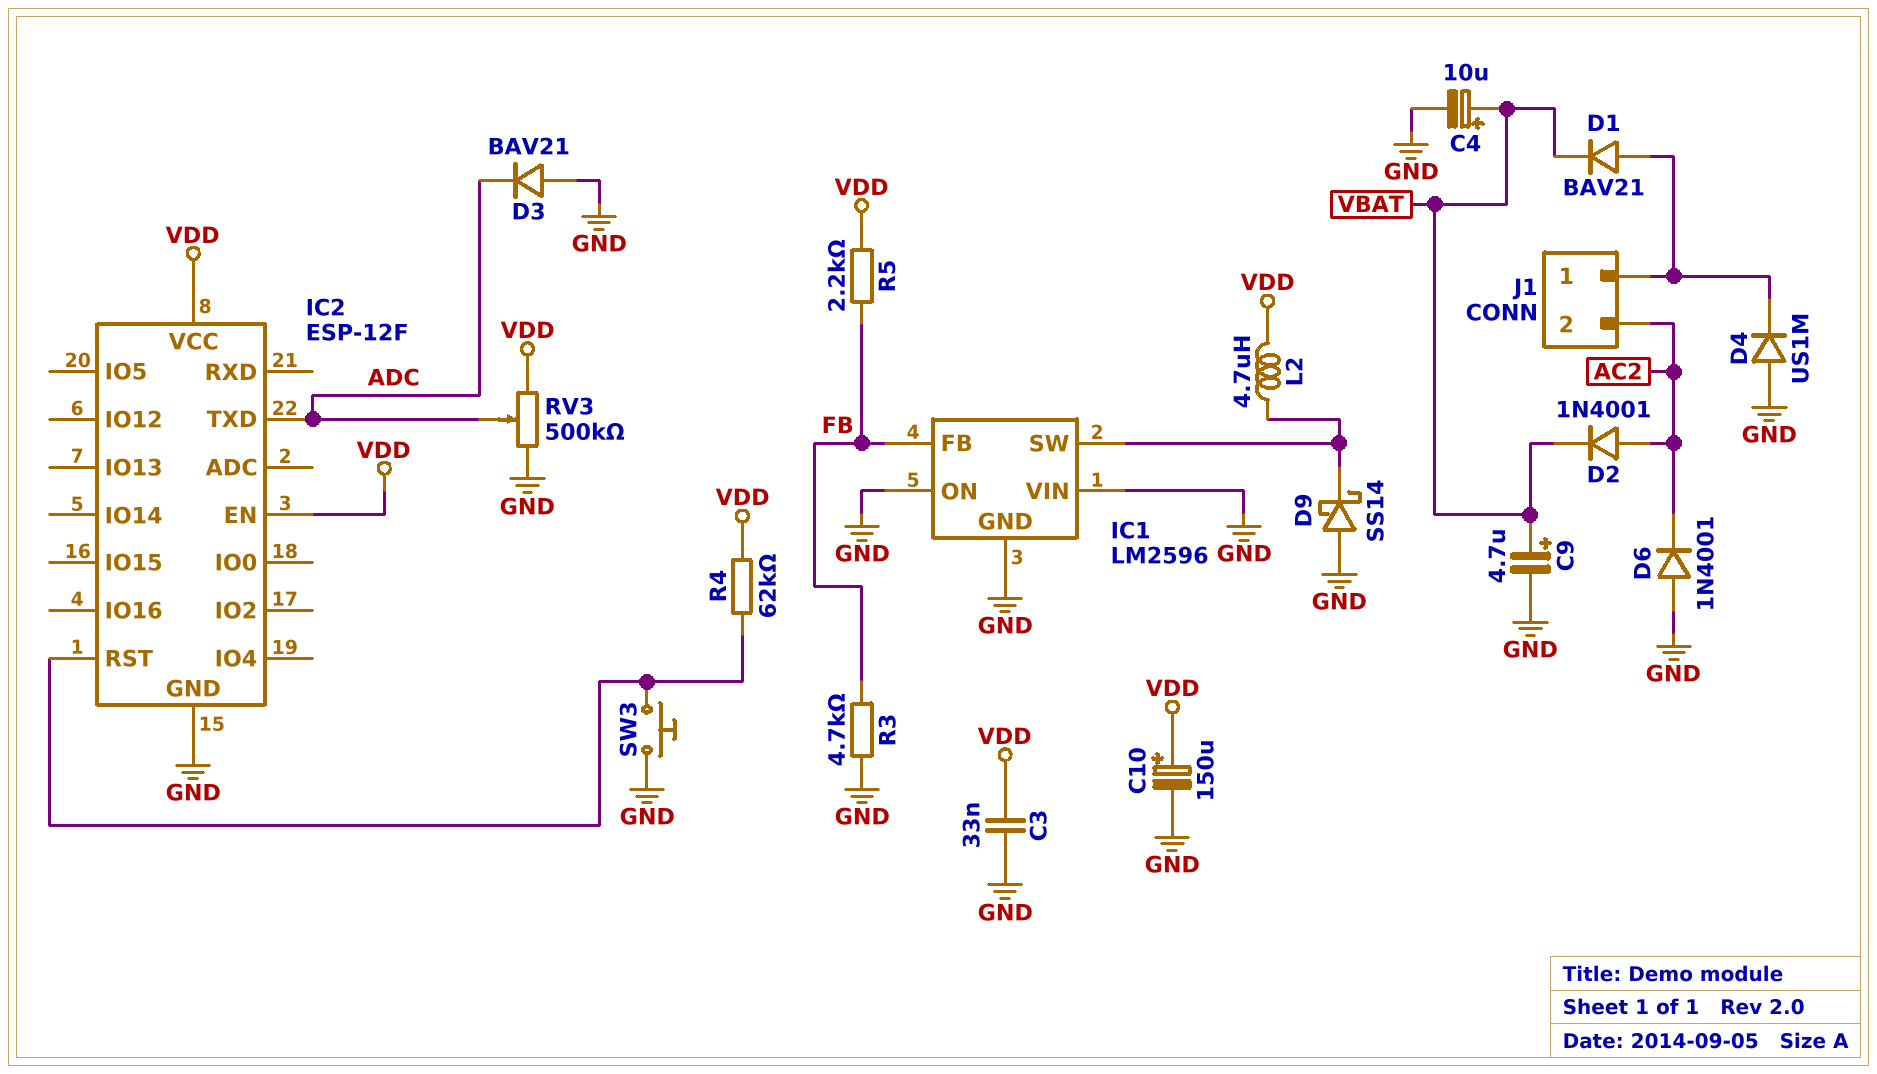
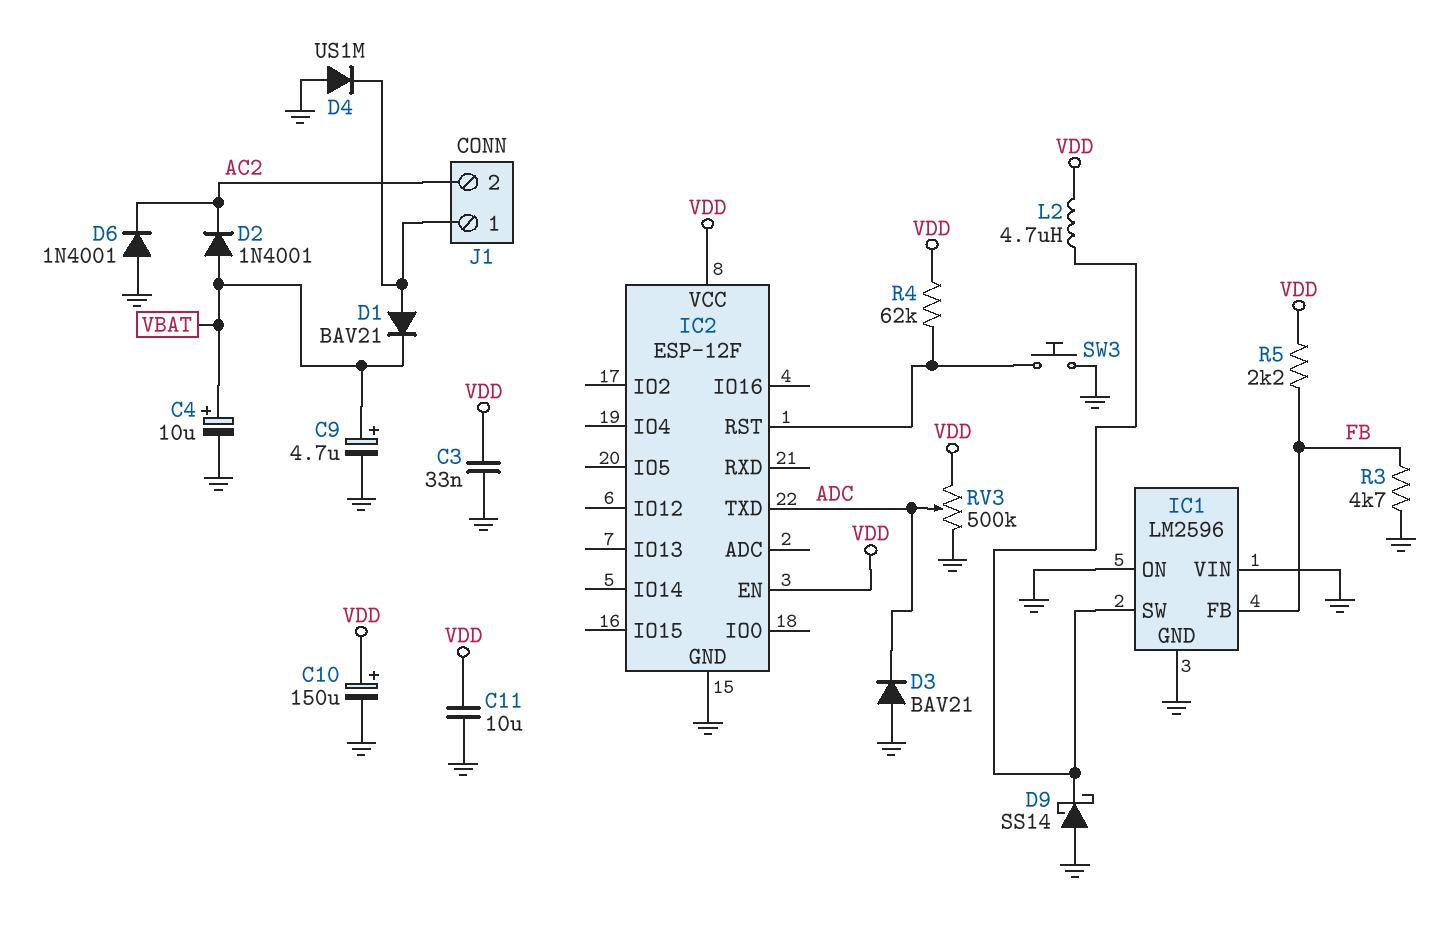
C11: none -> 10uF (GND, VDD)
D2: diode 1N4001 (A AC2, K VBAT) -> diode 1N4001 (A VBAT, K AC2)

